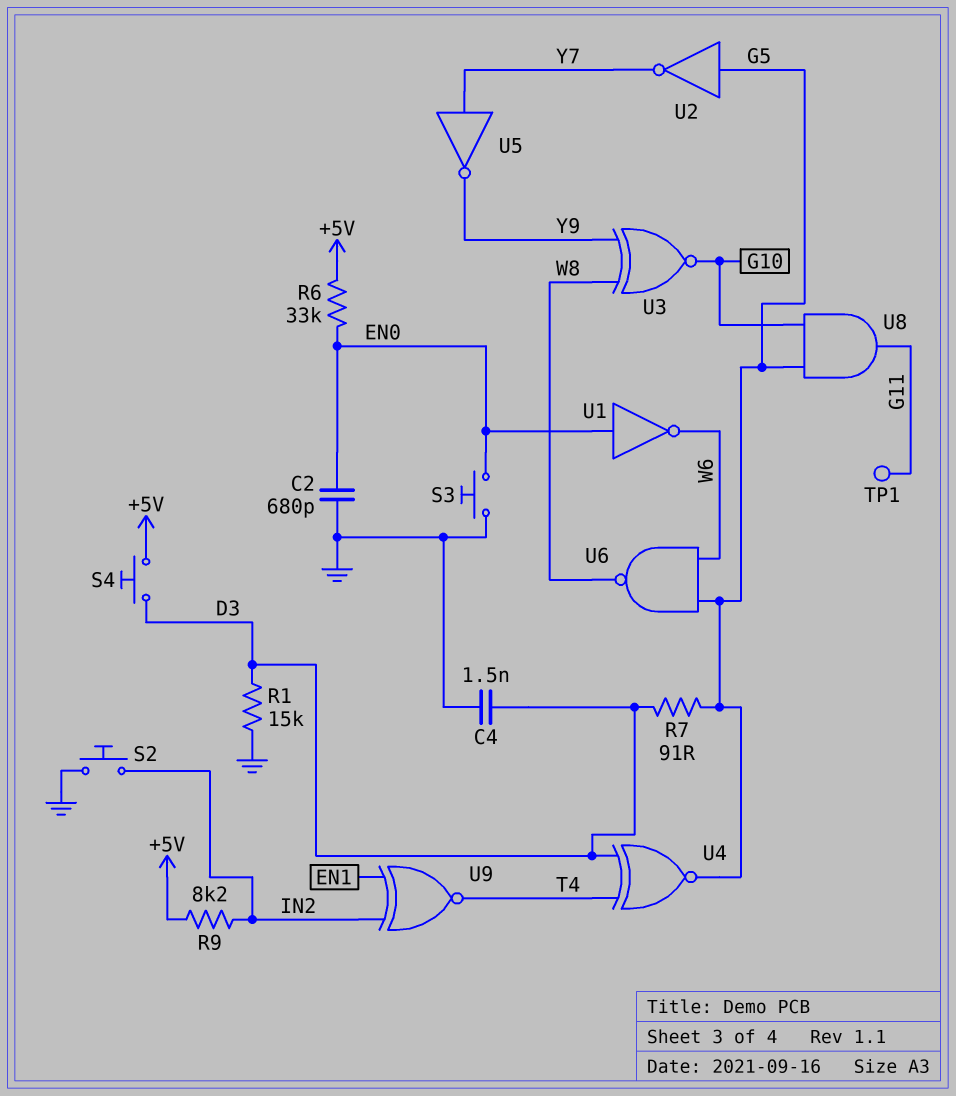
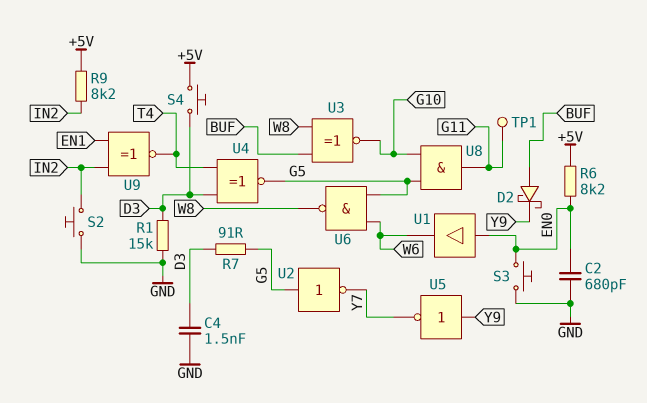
D2: none -> schottky (A BUF, K Y9)
R6: 33k (+5V, EN0) -> 8.2k (+5V, EN0)
U1: NOT (in EN0, out W6) -> buffer (in EN0, out W6)
U3: XNOR (in W8, in Y9, out G10) -> XNOR (in BUF, in W8, out G10)
U5: NOT (in Y7, out Y9) -> NOT (in Y9, out Y7)

